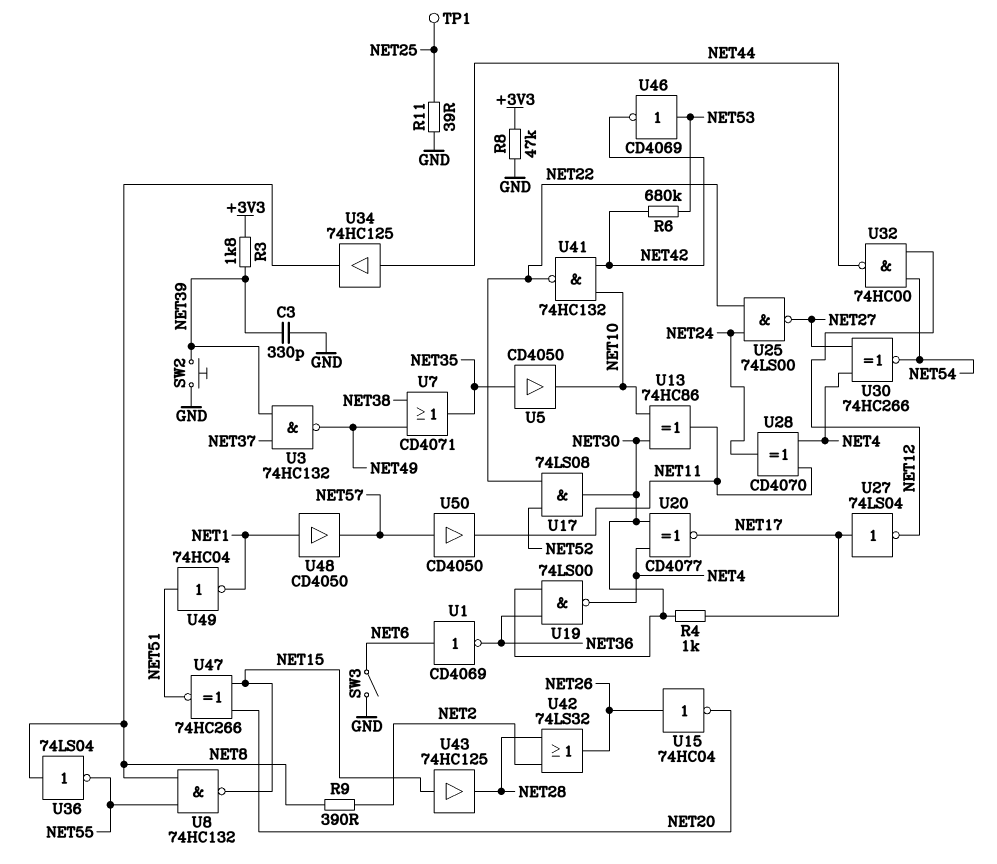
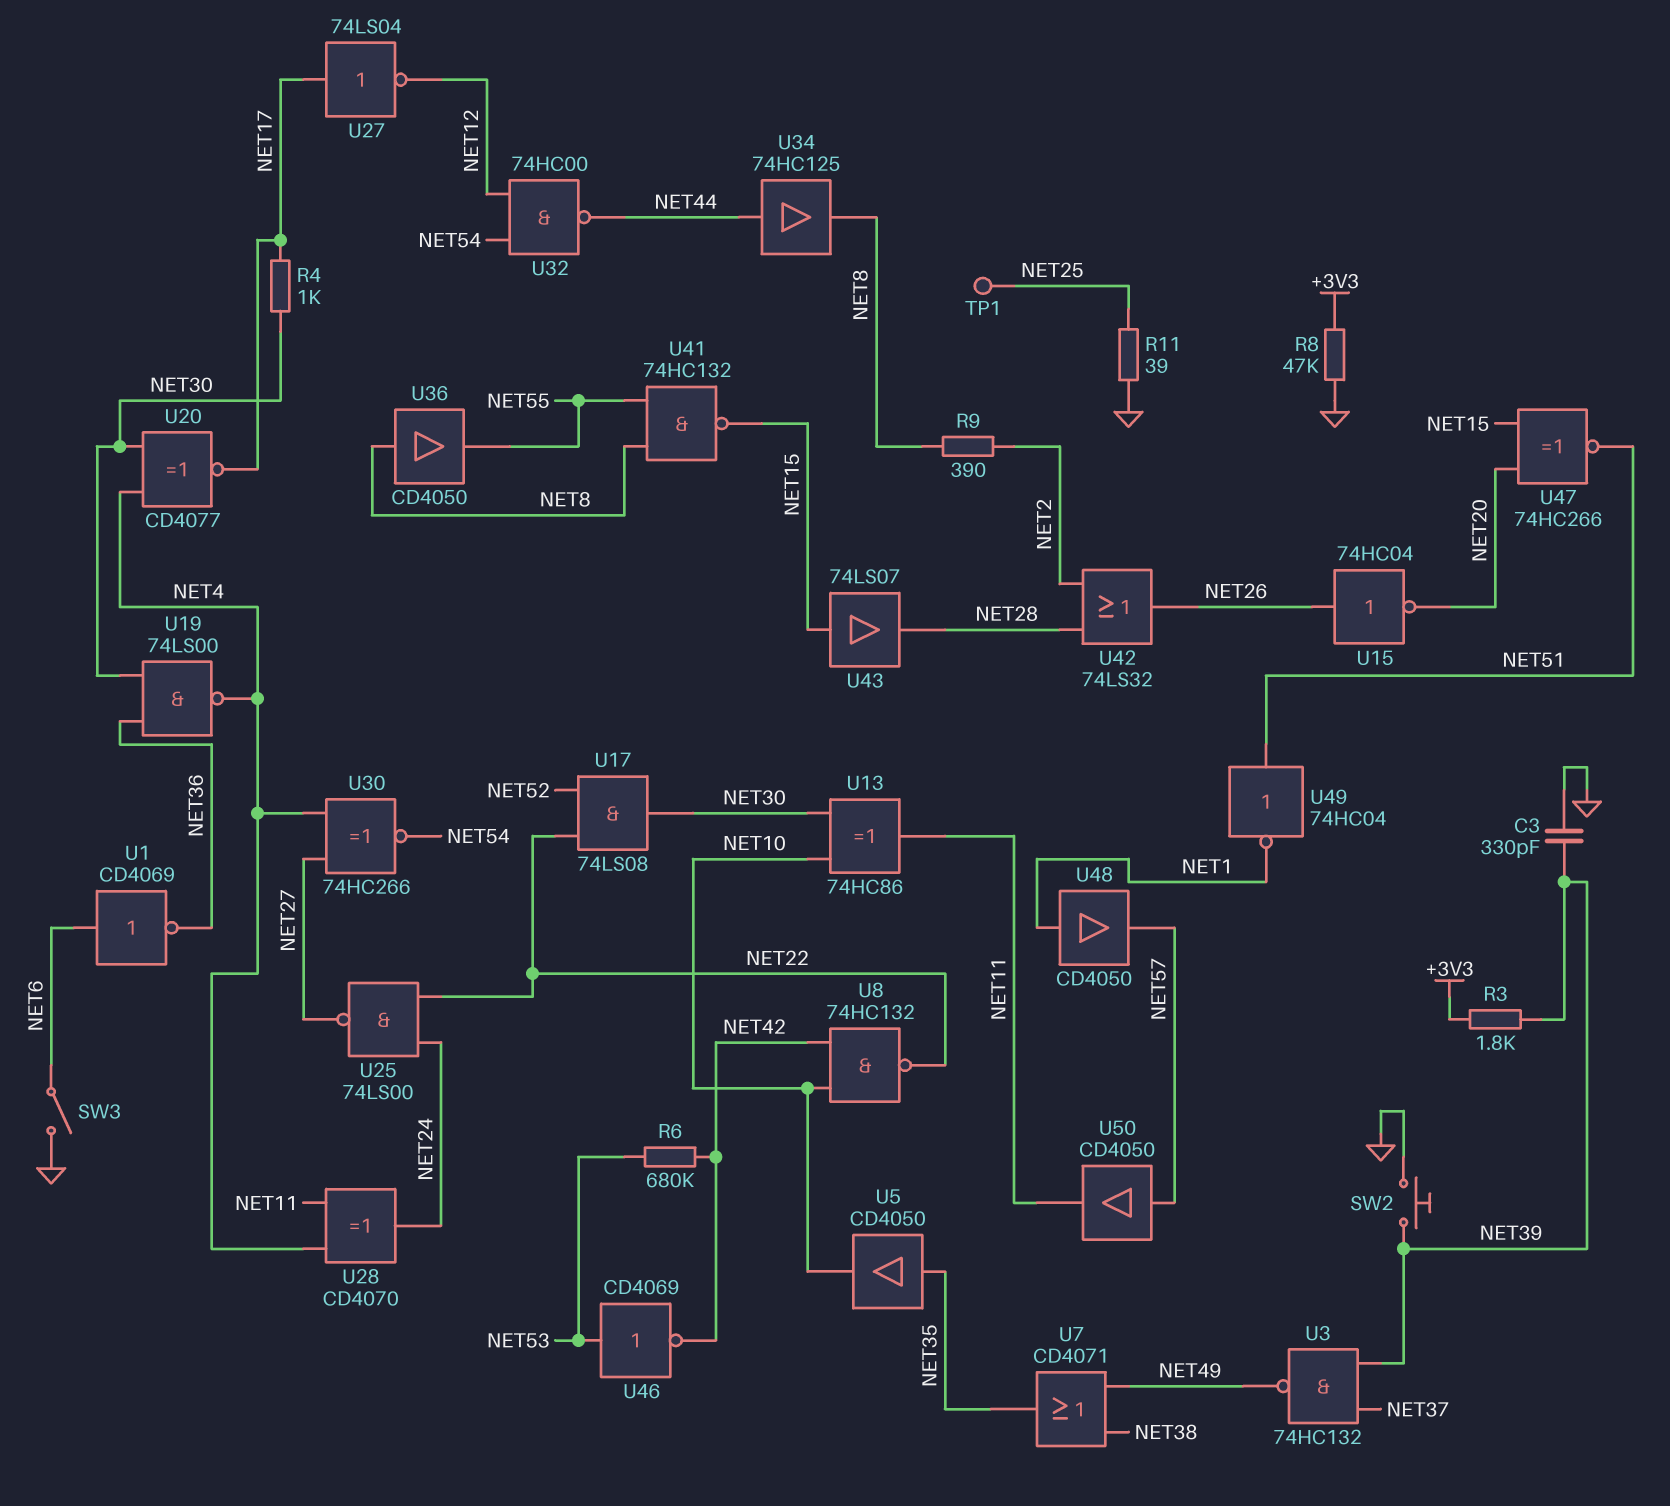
U8: NAND 74HC132 (in NET8, in NET55, out NET15) -> NAND 74HC132 (in NET10, in NET42, out NET22)
U36: NOT 74LS04 (in NET8, out NET55) -> buffer CD4050 (in NET8, out NET55)
U41: NAND 74HC132 (in NET10, in NET42, out NET22) -> NAND 74HC132 (in NET8, in NET55, out NET15)
U43: buffer 74HC125 (in NET15, out NET28) -> buffer 74LS07 (in NET15, out NET28)

